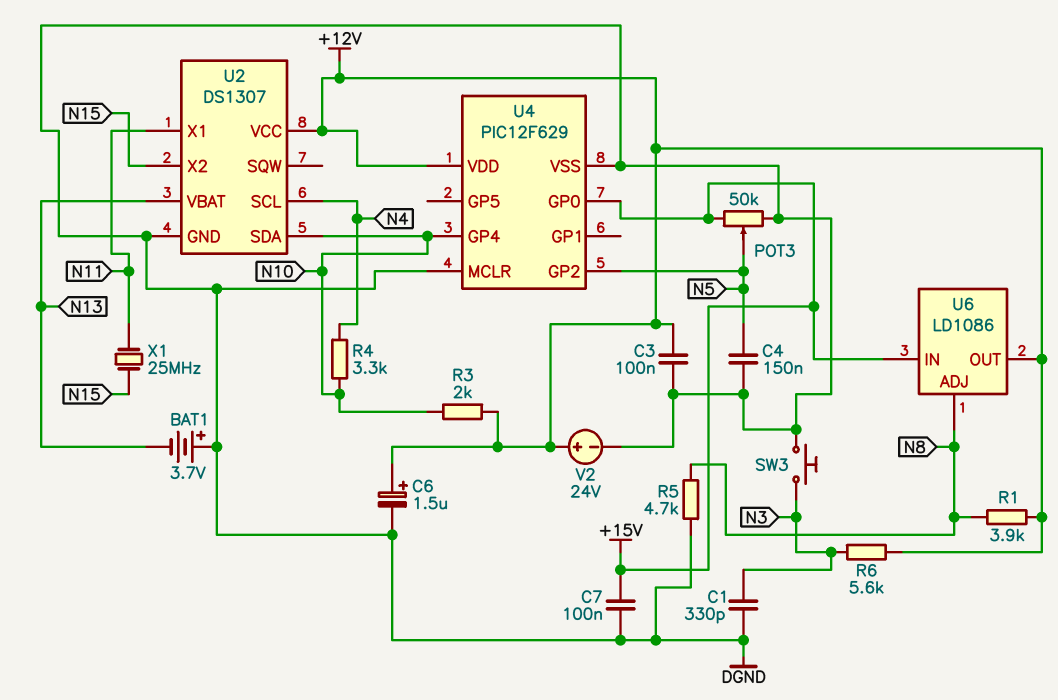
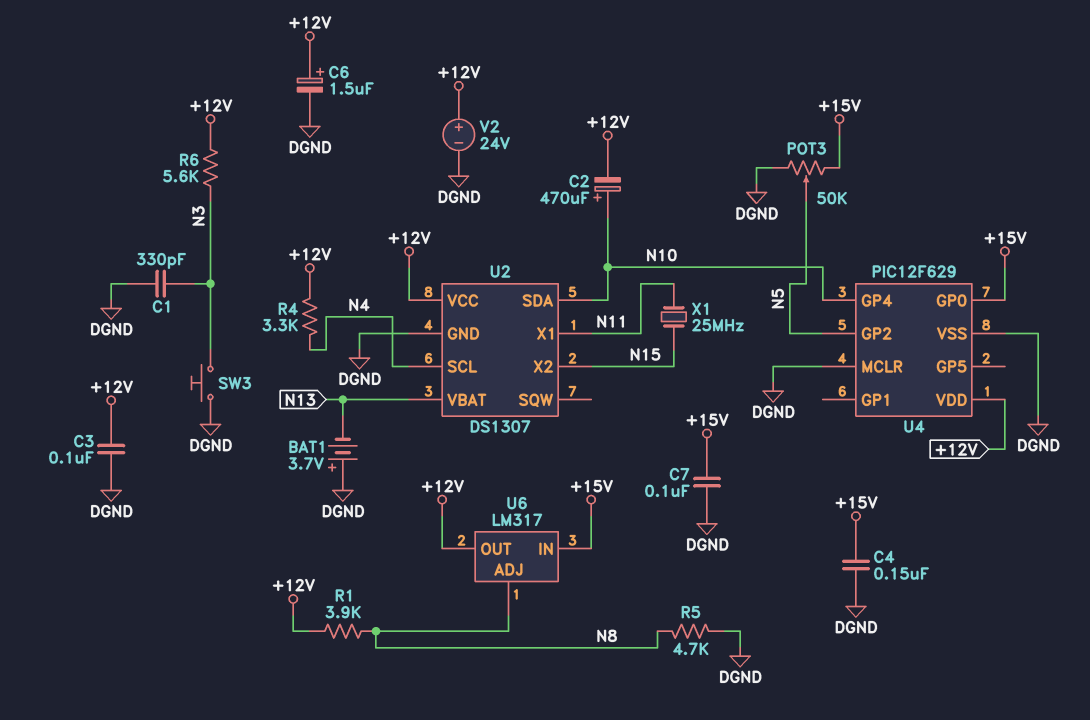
C2: none -> 470uF (plus N10, minus +12V)
C4: 150nF (DGND, N5) -> 150nF (+15V, DGND)
R3: 2k (+12V, N10) -> none
R4: 3.3k (N4, N10) -> 3.3k (+12V, N4)
U6: LD1086 -> LM317

